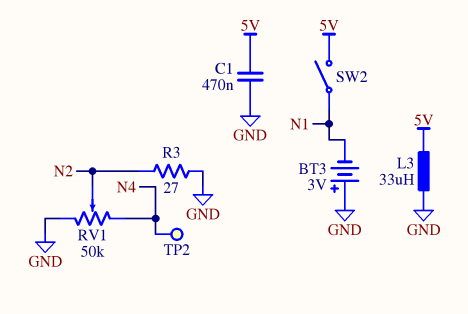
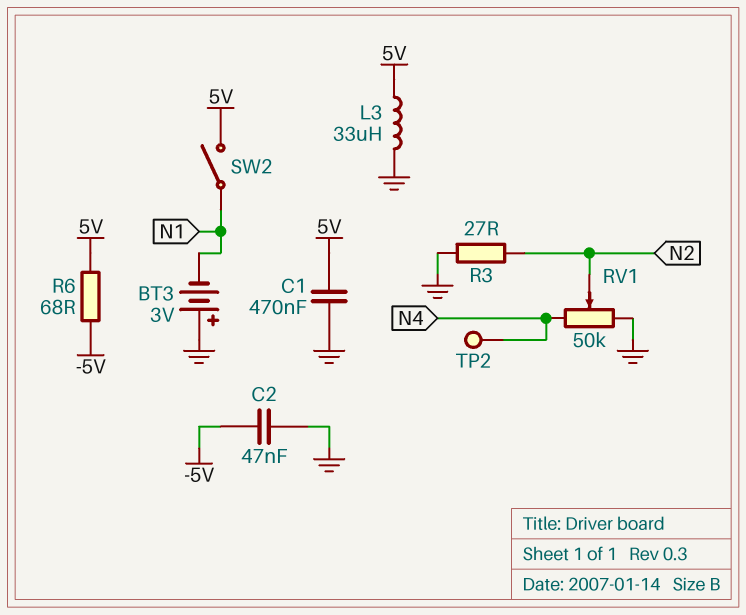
C2: none -> 47nF (-5V, GND)
R6: none -> 68 (-5V, 5V)

